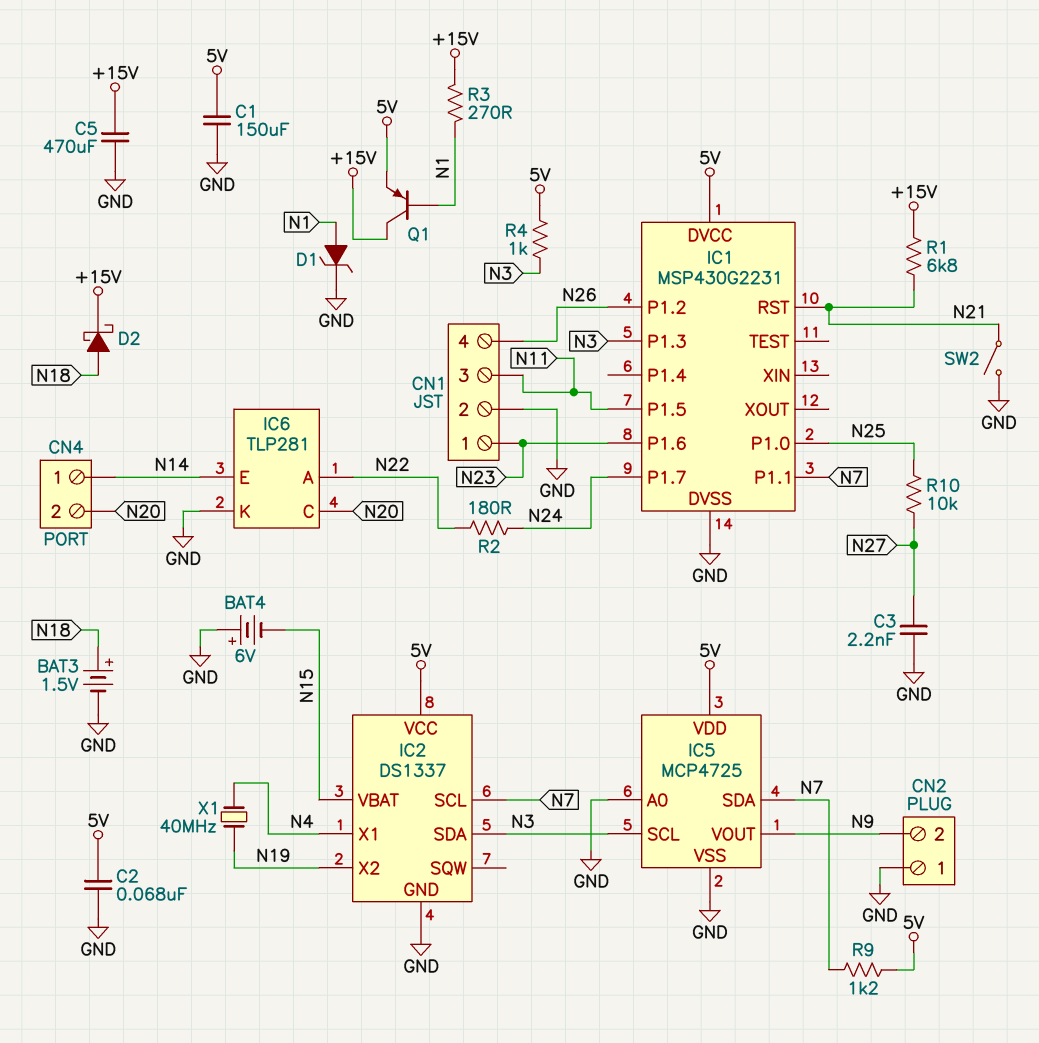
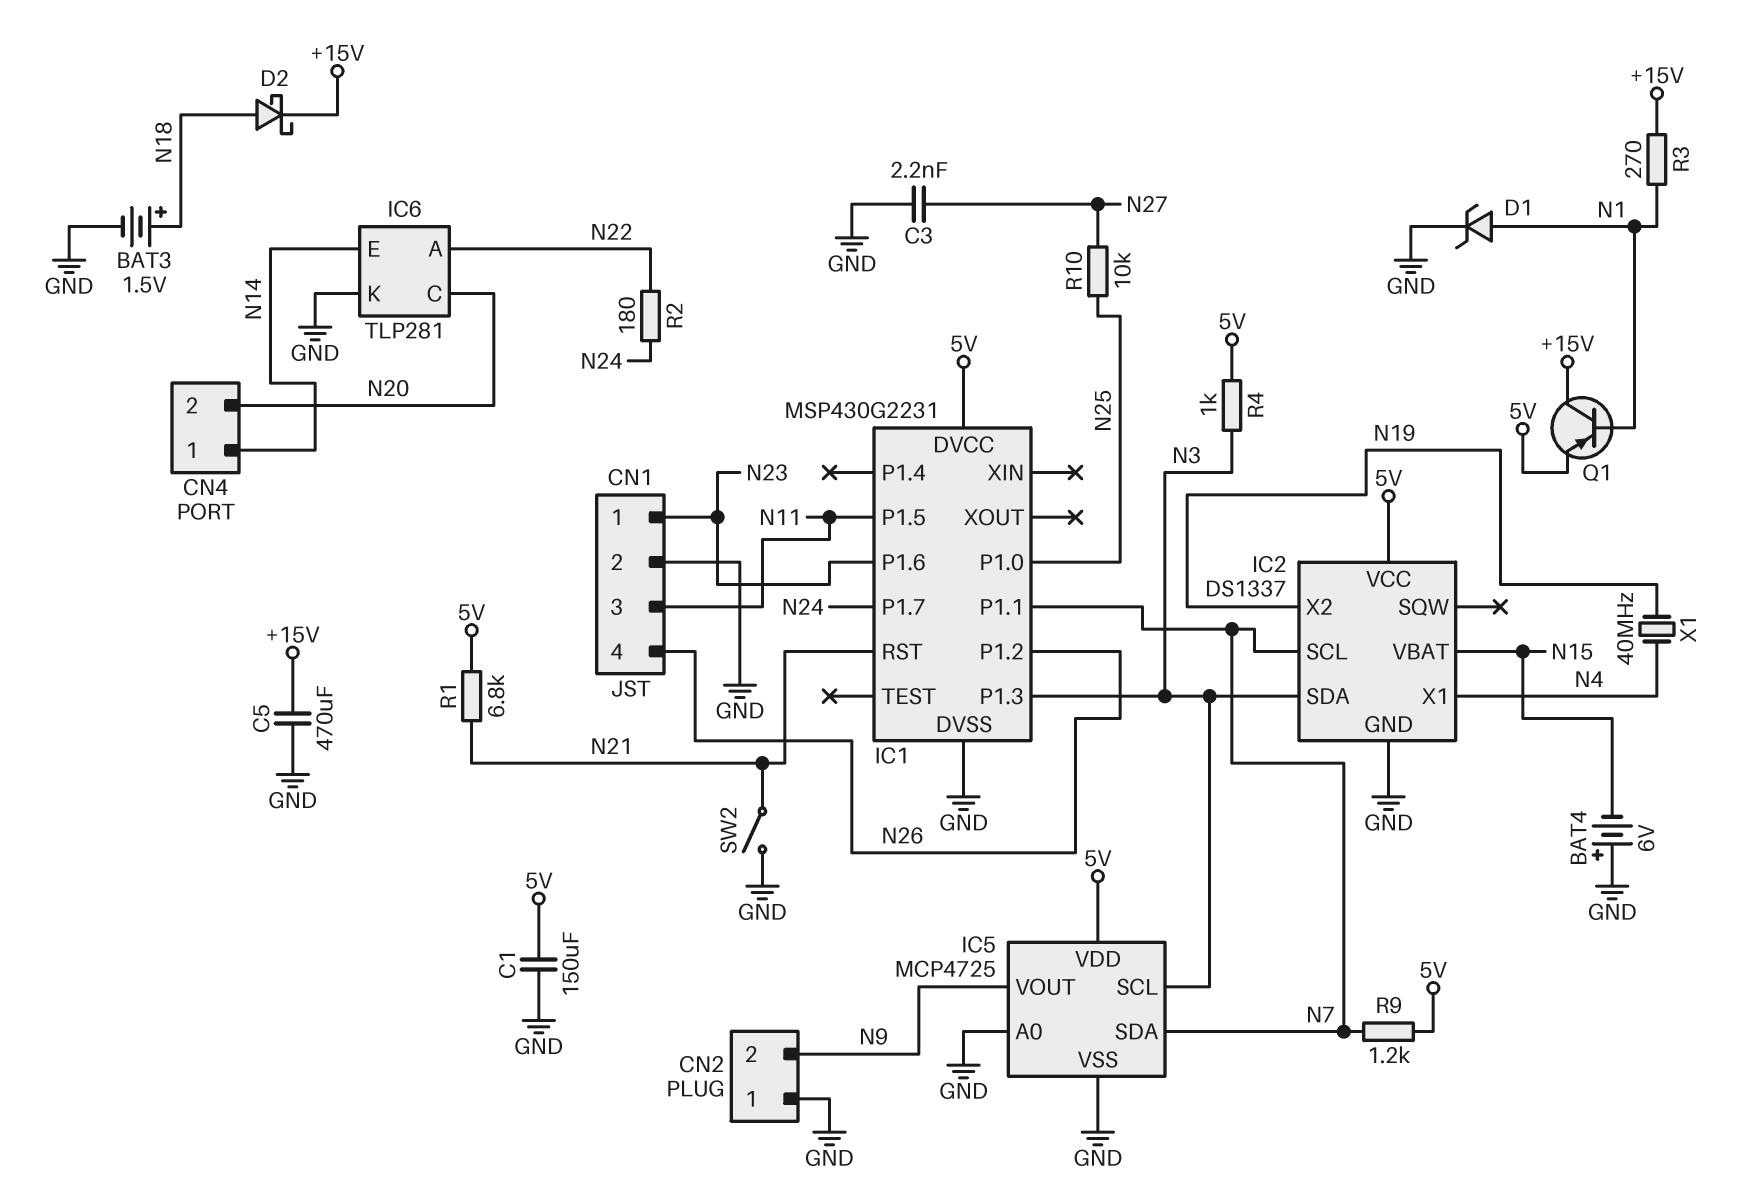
C2: 68nF (5V, GND) -> none
R1: 6.8k (+15V, N21) -> 6.8k (5V, N21)

